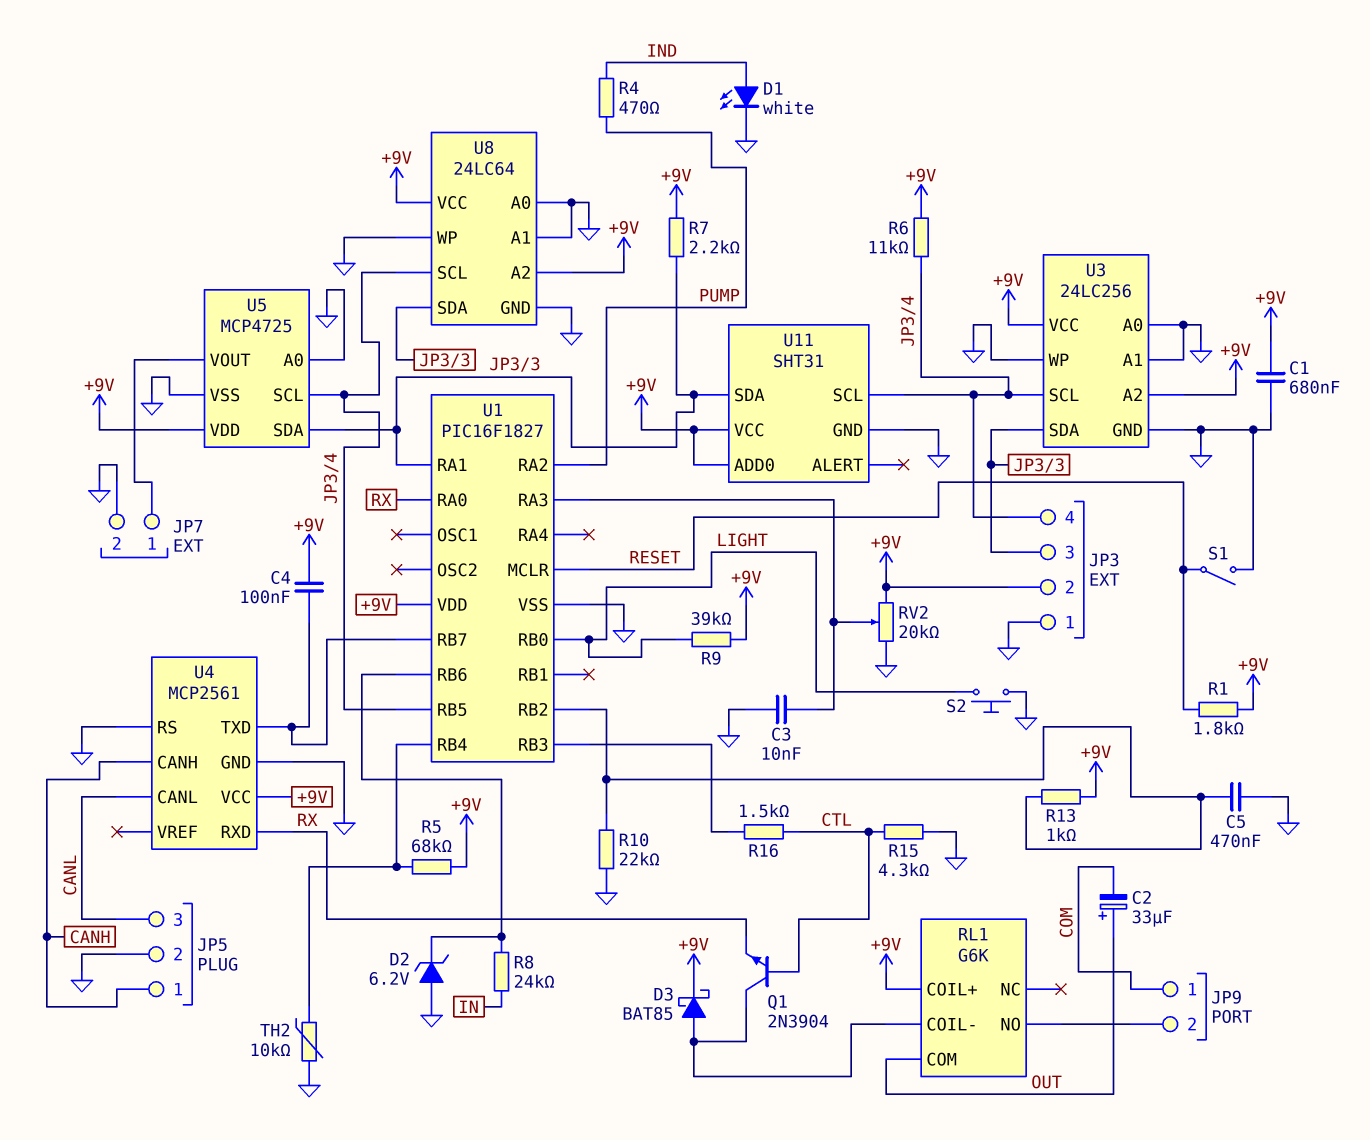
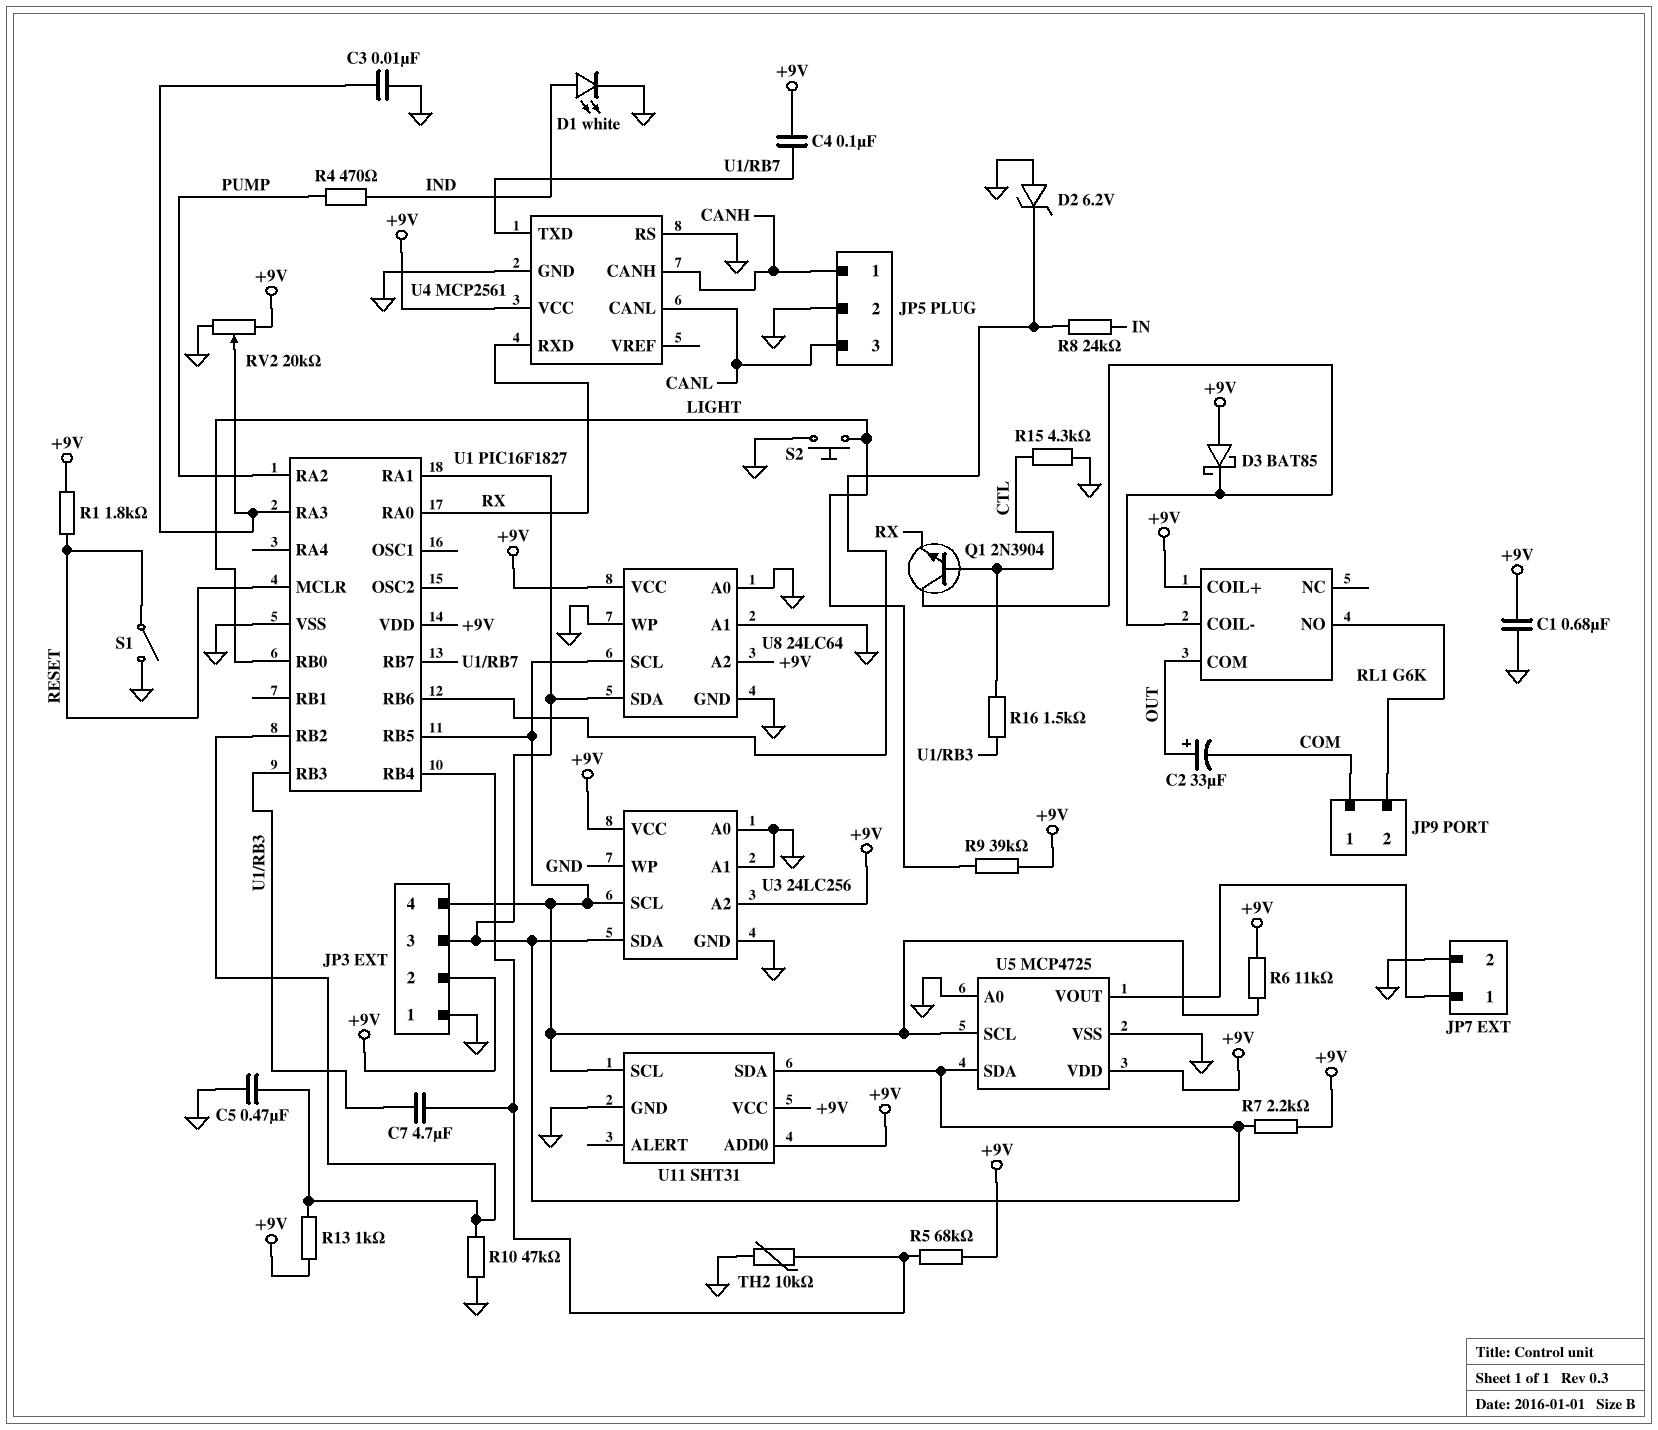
C7: none -> 4.7uF (U1/RB3, U1/RB4)
D3: schottky BAT85 (A RL1/COIL-, K +9V) -> schottky BAT85 (A +9V, K RL1/COIL-)
R10: 22k (GND, U1/RB2) -> 47k (GND, U1/RB2)

